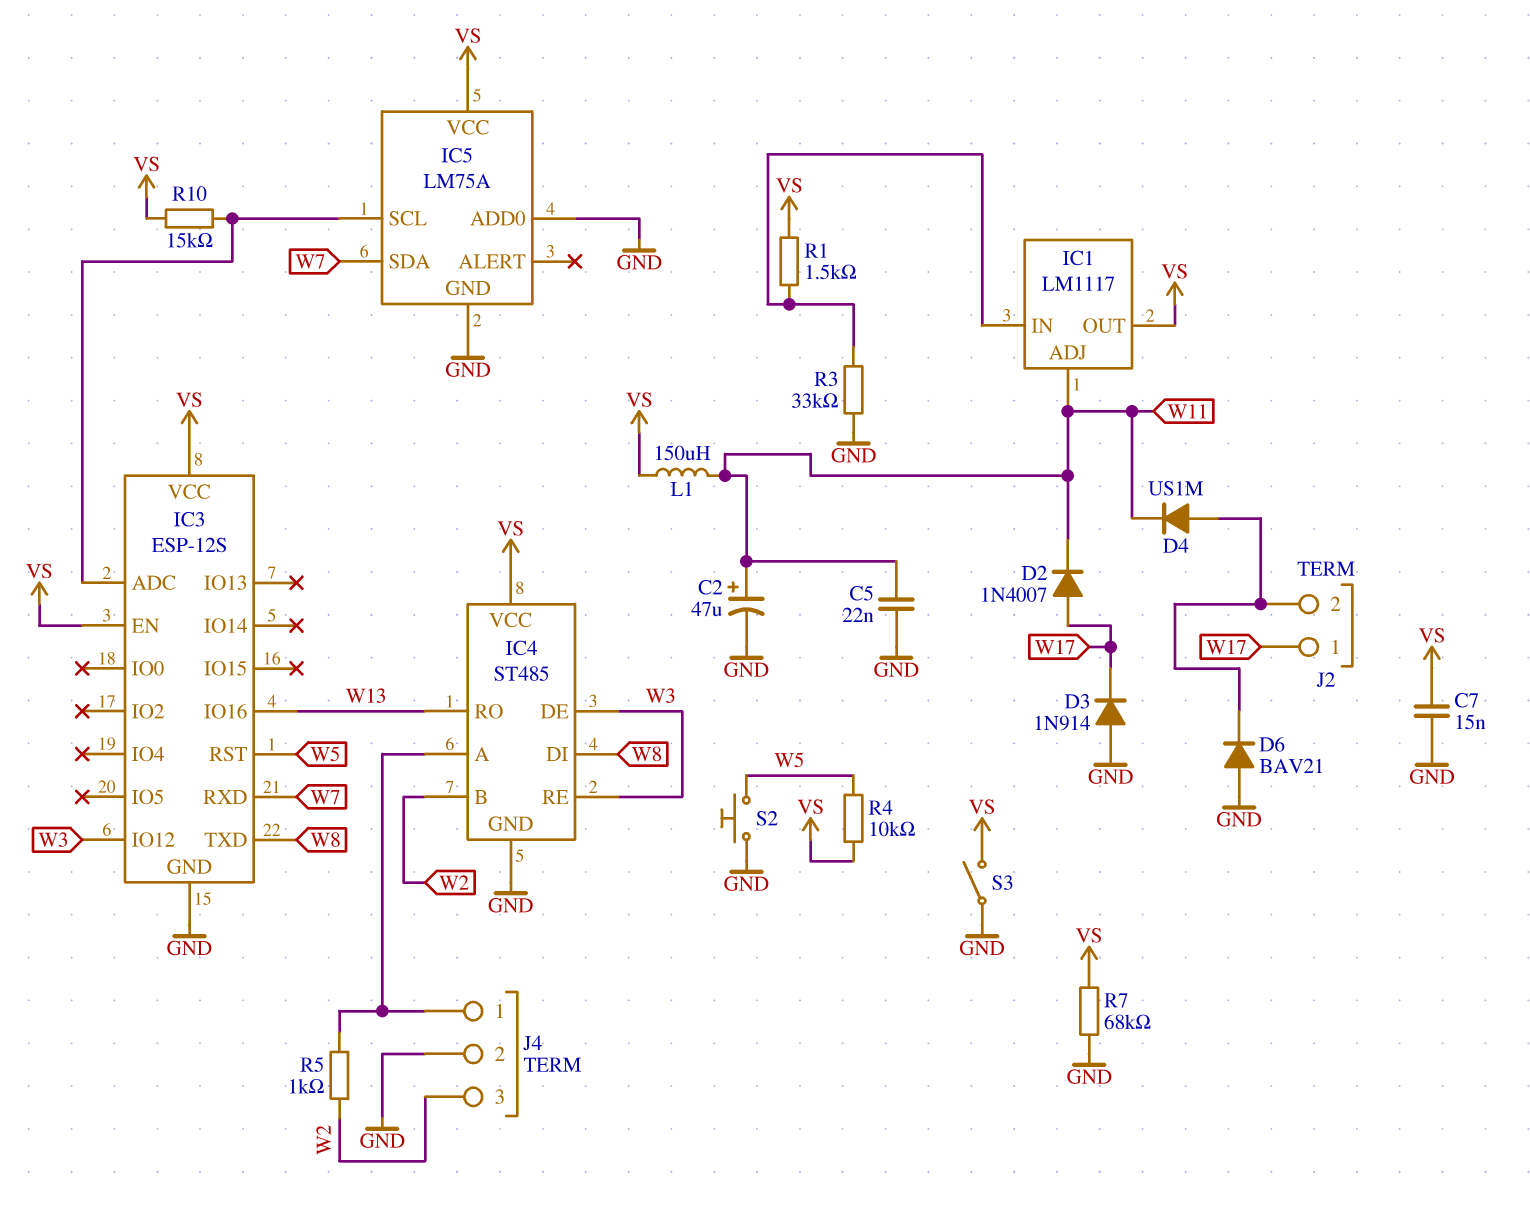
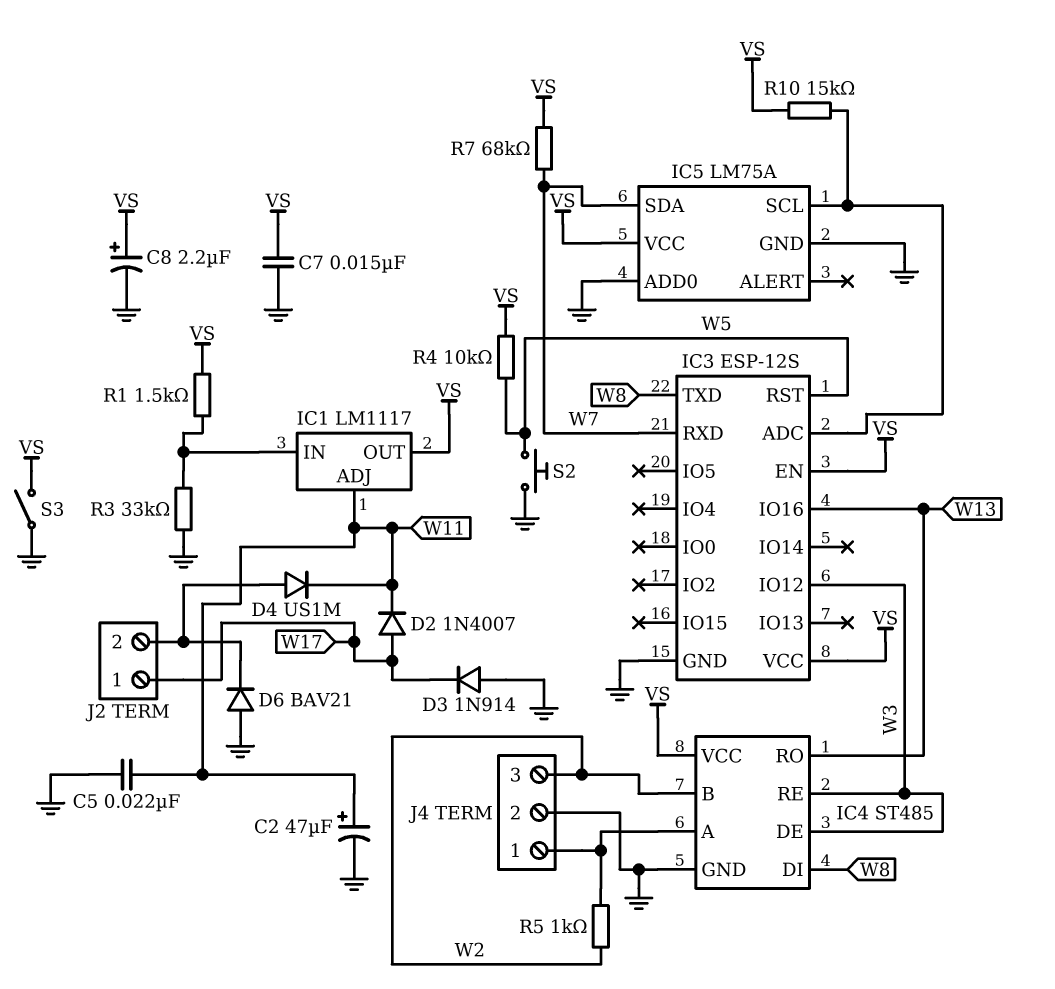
C8: none -> 2.2uF (plus VS, minus GND)
L1: 150uH (VS, W11) -> none
R7: 68k (GND, VS) -> 68k (VS, W7)

